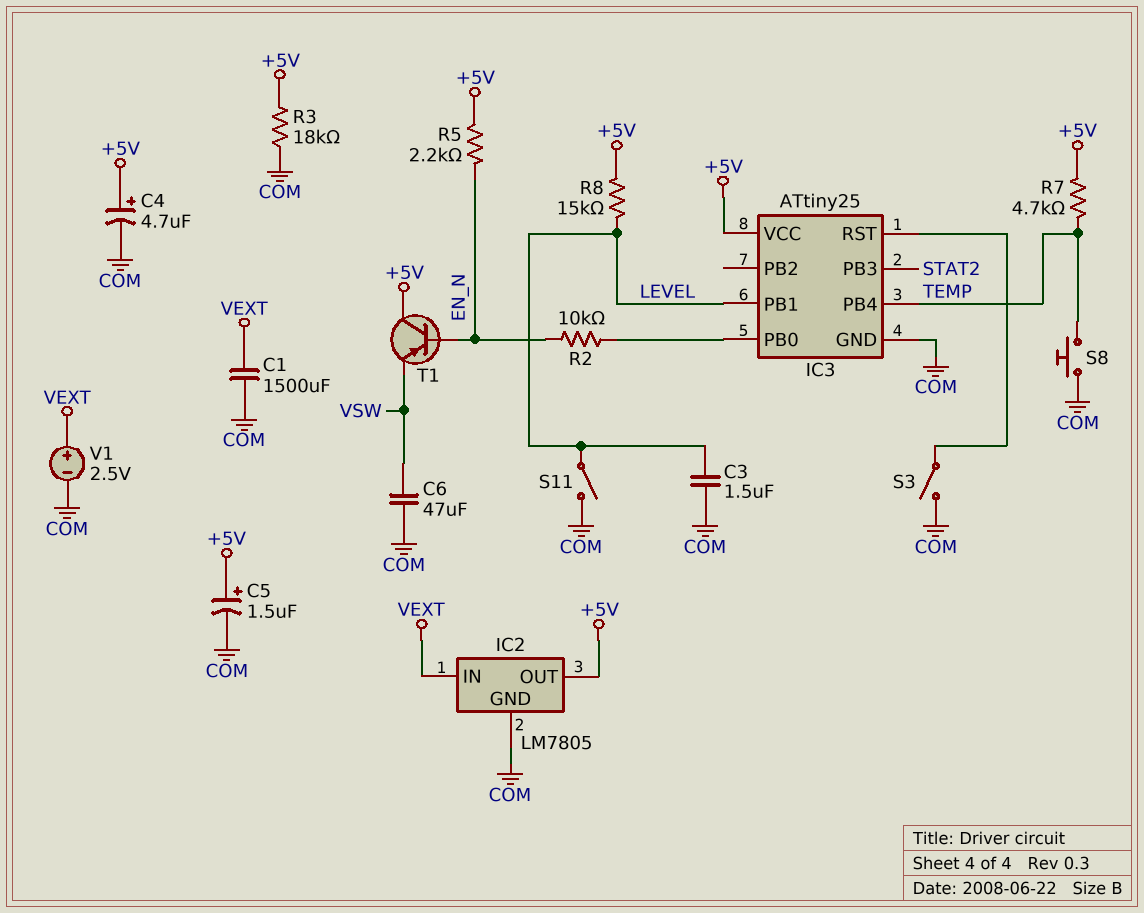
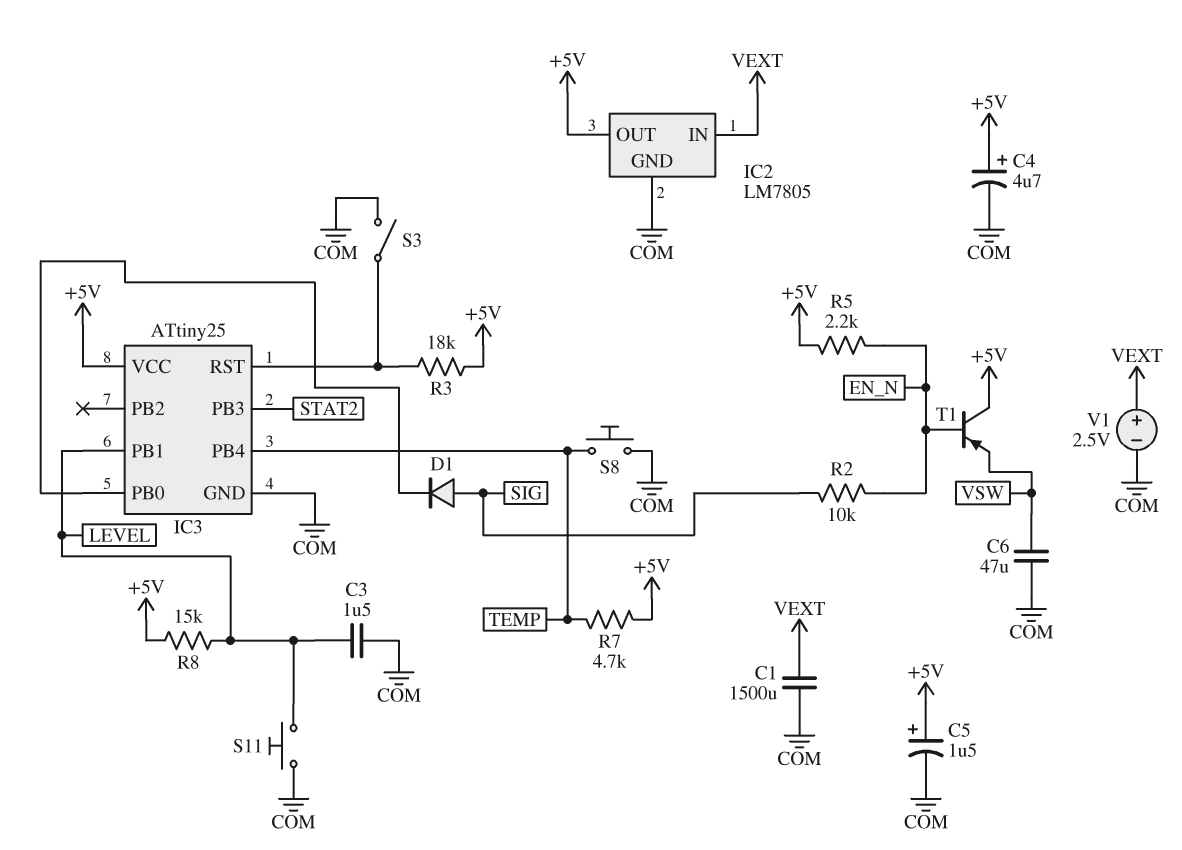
D1: none -> diode (A SIG, K IC3/PB0)
R2: 10k (EN_N, IC3/PB0) -> 10k (EN_N, SIG)
R3: 18k (+5V, COM) -> 18k (+5V, IC3/RST)
S11: switch (COM, LEVEL) -> button (COM, LEVEL)

